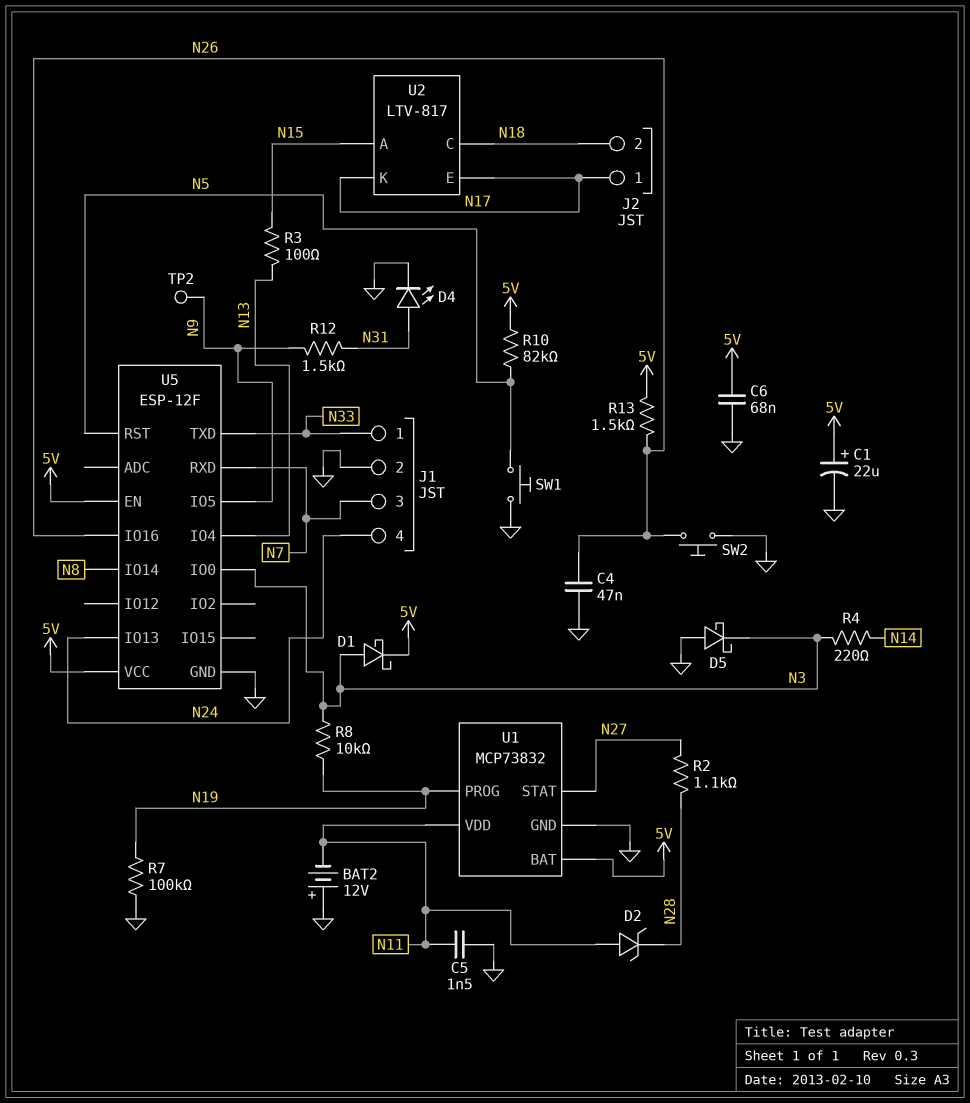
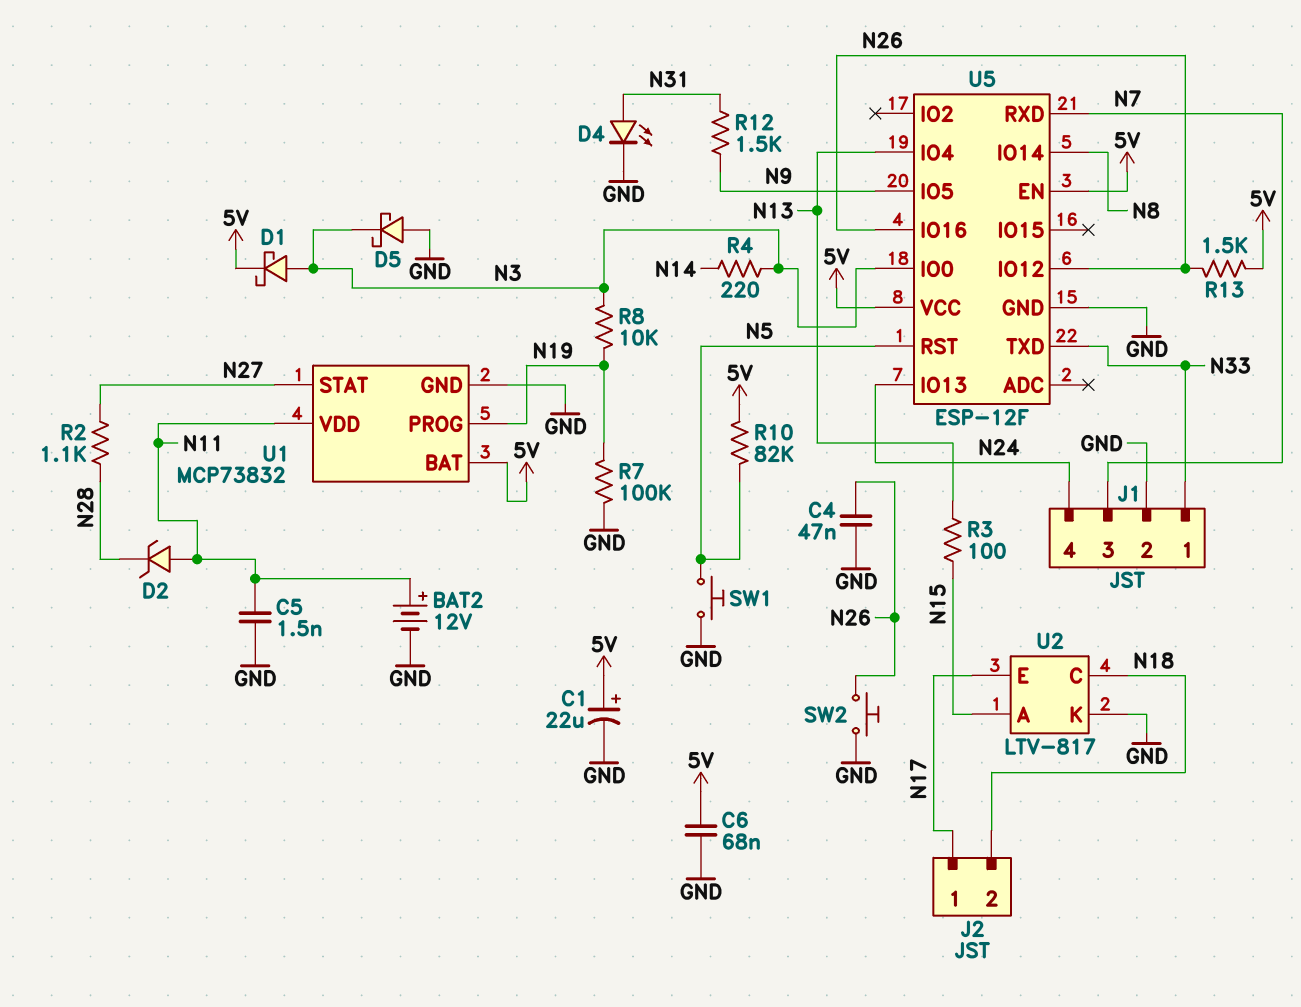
BAT2: 12V (plus GND, minus N11) -> 12V (plus N11, minus GND)
TP2: test point (N9) -> none
U2 pin K: N17 -> GND
U5 pin IO12: none -> N26

